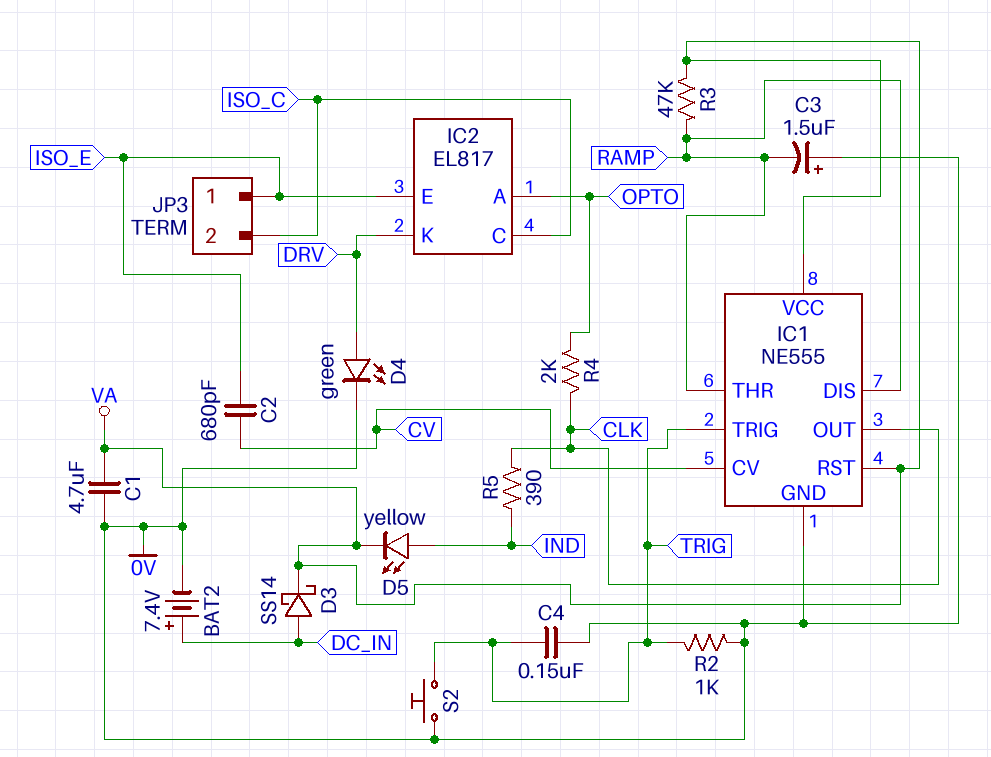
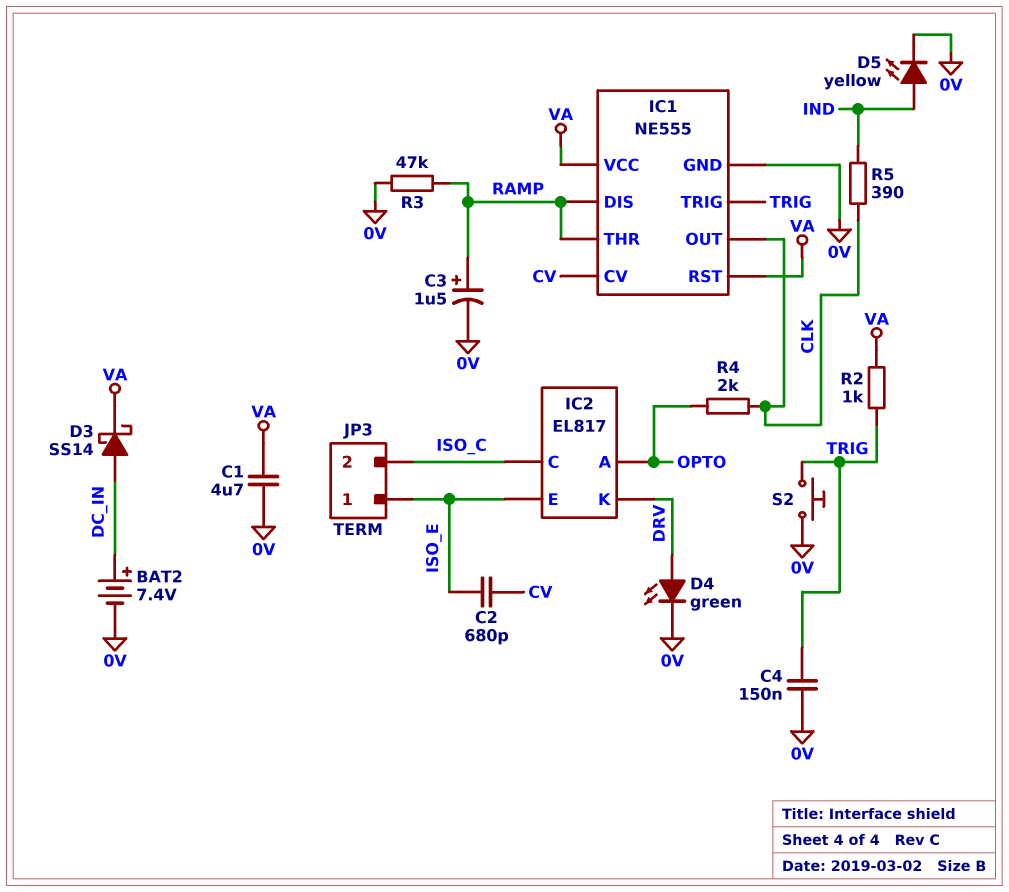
C3: 1.5uF (plus 0V, minus RAMP) -> 1.5uF (plus RAMP, minus 0V)
D5: LED yellow (A IND, K VA) -> LED yellow (A IND, K 0V)
R2: 1k (0V, TRIG) -> 1k (TRIG, VA)
R3: 47k (RAMP, VA) -> 47k (0V, RAMP)

